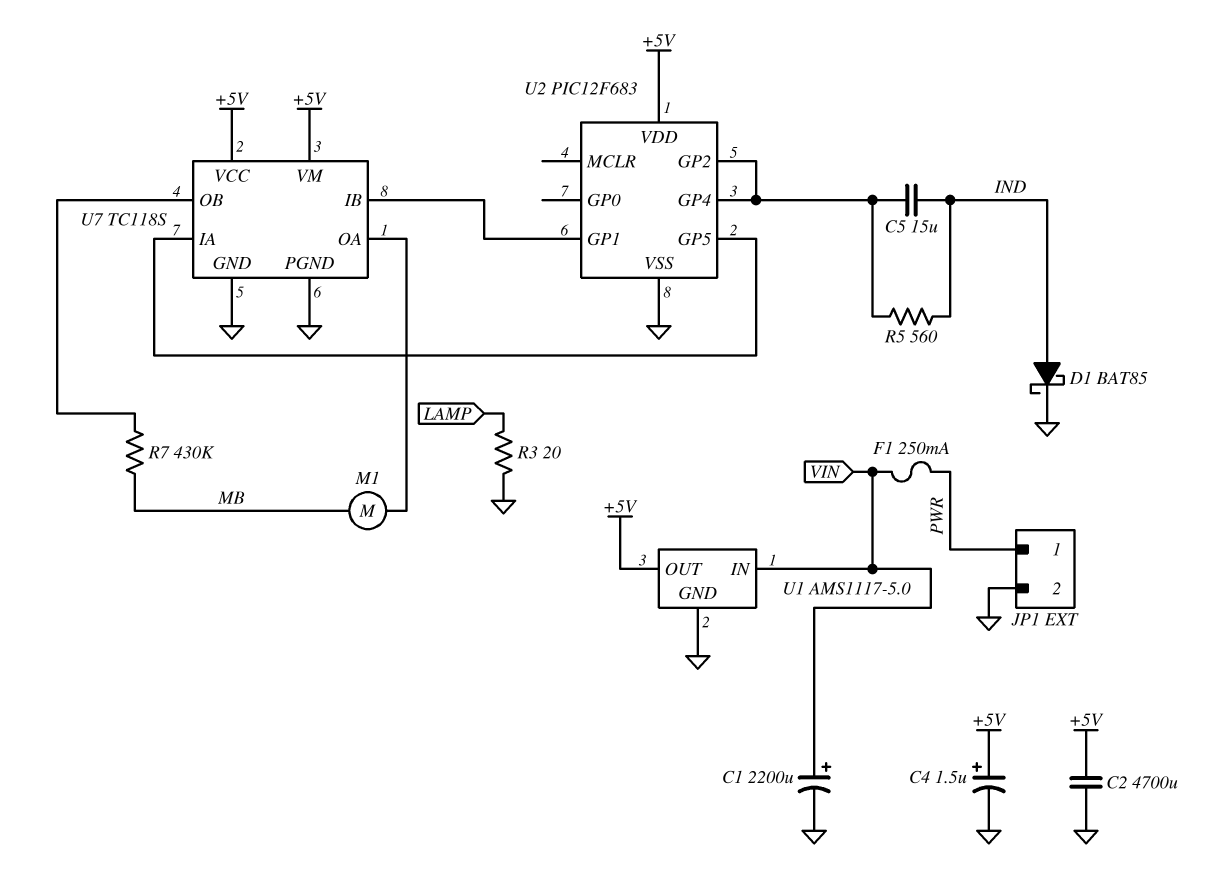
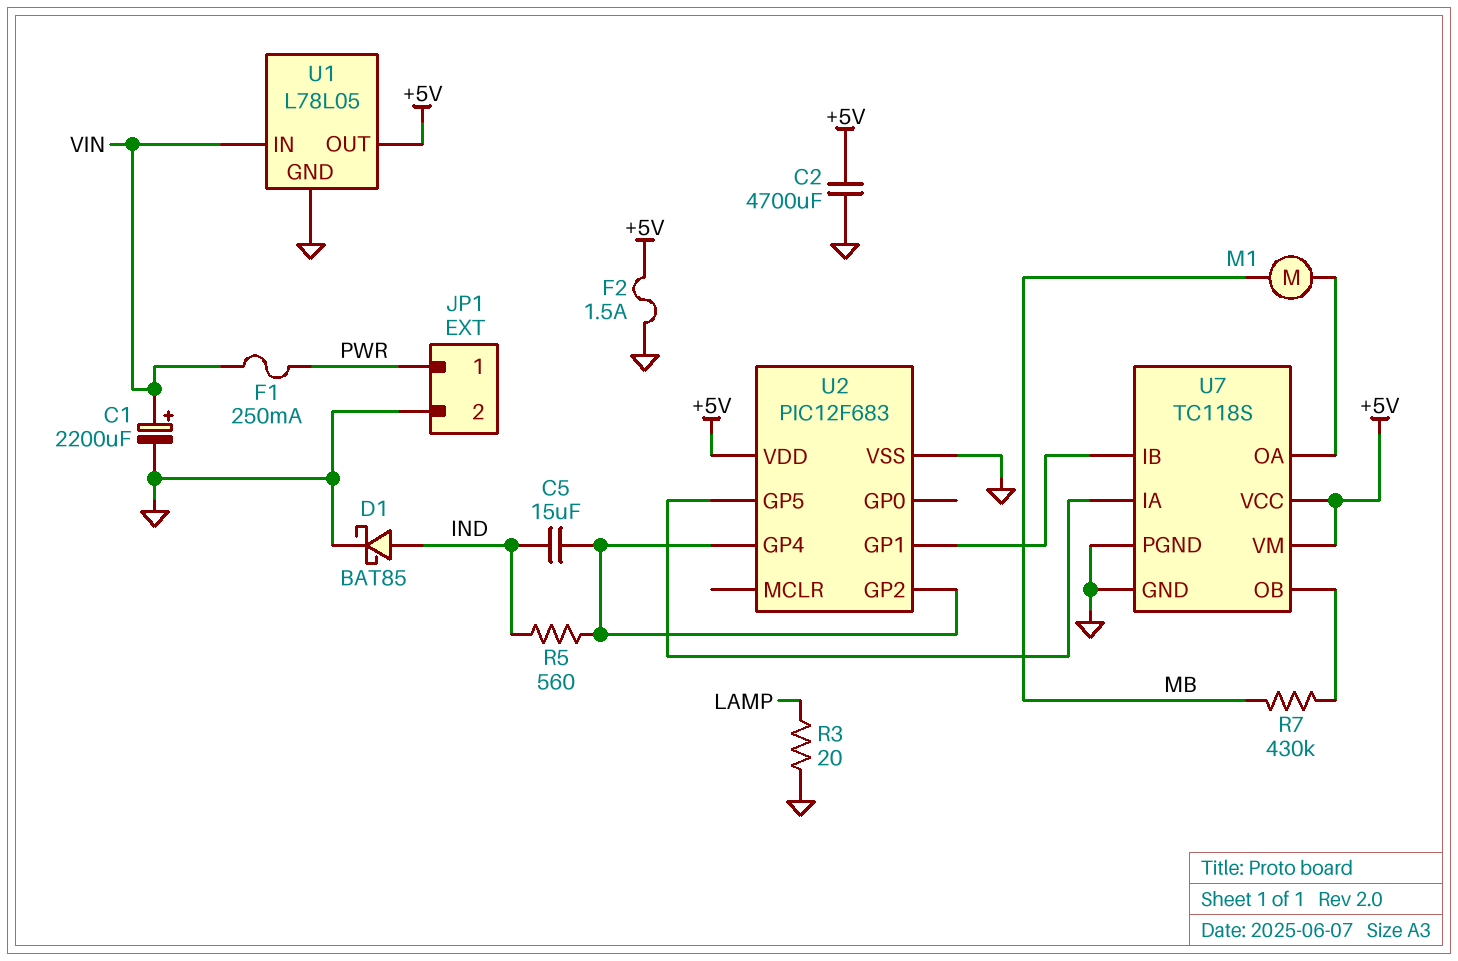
C4: 1.5uF (plus +5V, minus GND) -> none
F2: none -> 1.5A (+5V, GND)
U1: AMS1117-5.0 -> L78L05

